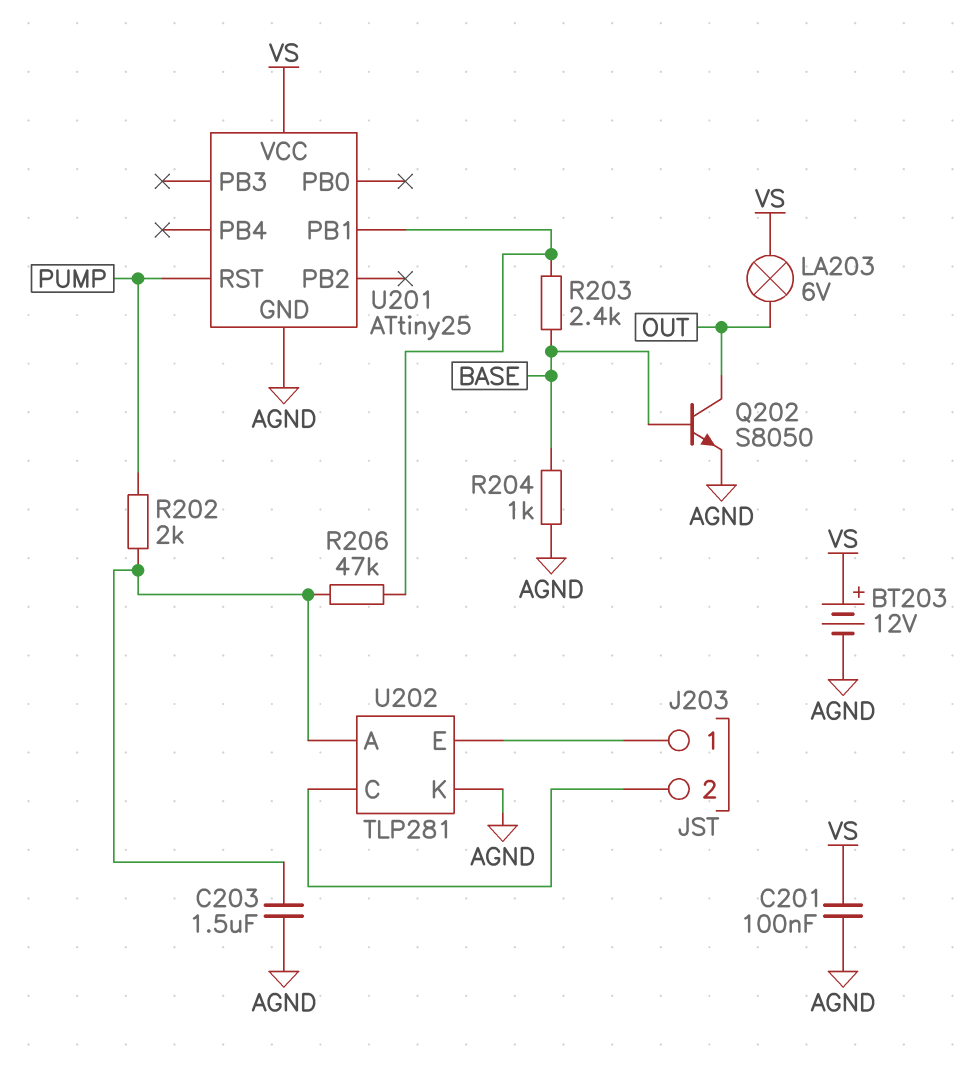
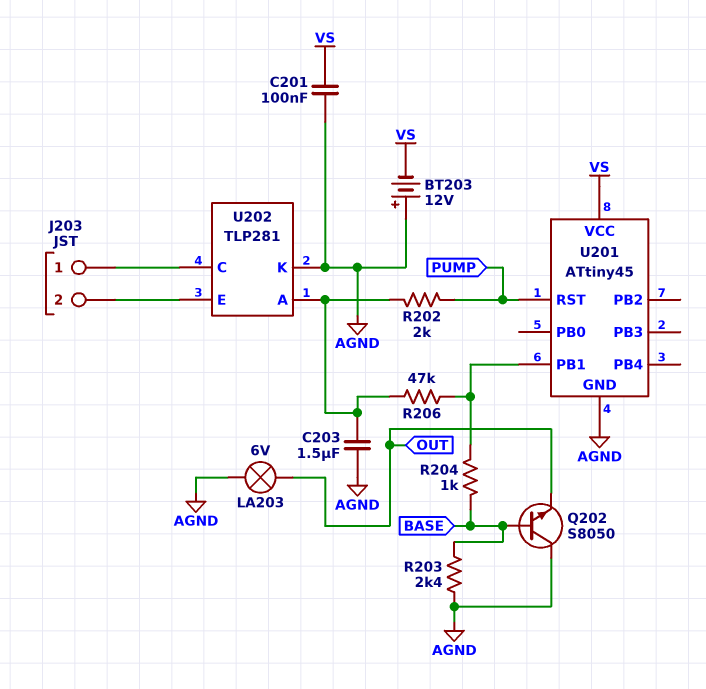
BT203: 12V (plus VS, minus AGND) -> 12V (plus AGND, minus VS)
LA203: lamp 6V (OUT, VS) -> lamp 6V (AGND, OUT)
Q202: NPN S8050 (B BASE, C OUT, E AGND) -> NPN S8050 (B BASE, C AGND, E OUT)
R203: 2.4k (BASE, U201/PB1) -> 2.4k (AGND, BASE)
R204: 1k (AGND, BASE) -> 1k (BASE, U201/PB1)
U201: ATtiny25 -> ATtiny45
U202 pin C: J203/2 -> J203/1
U202 pin E: J203/1 -> J203/2

